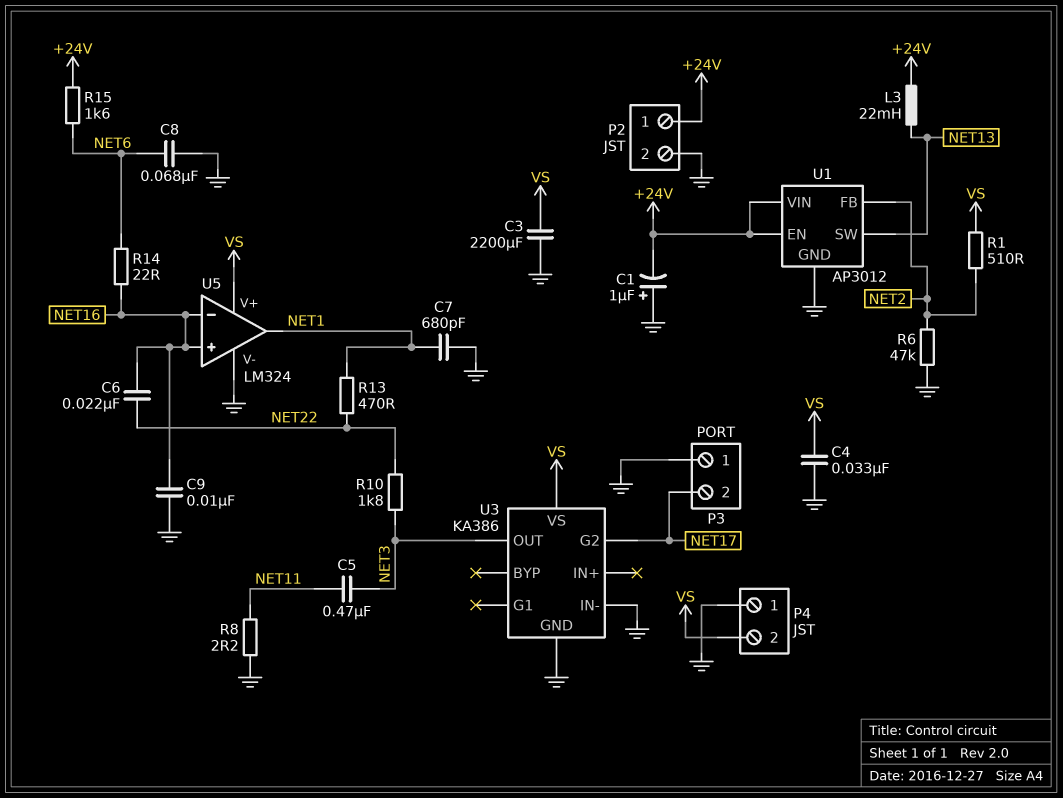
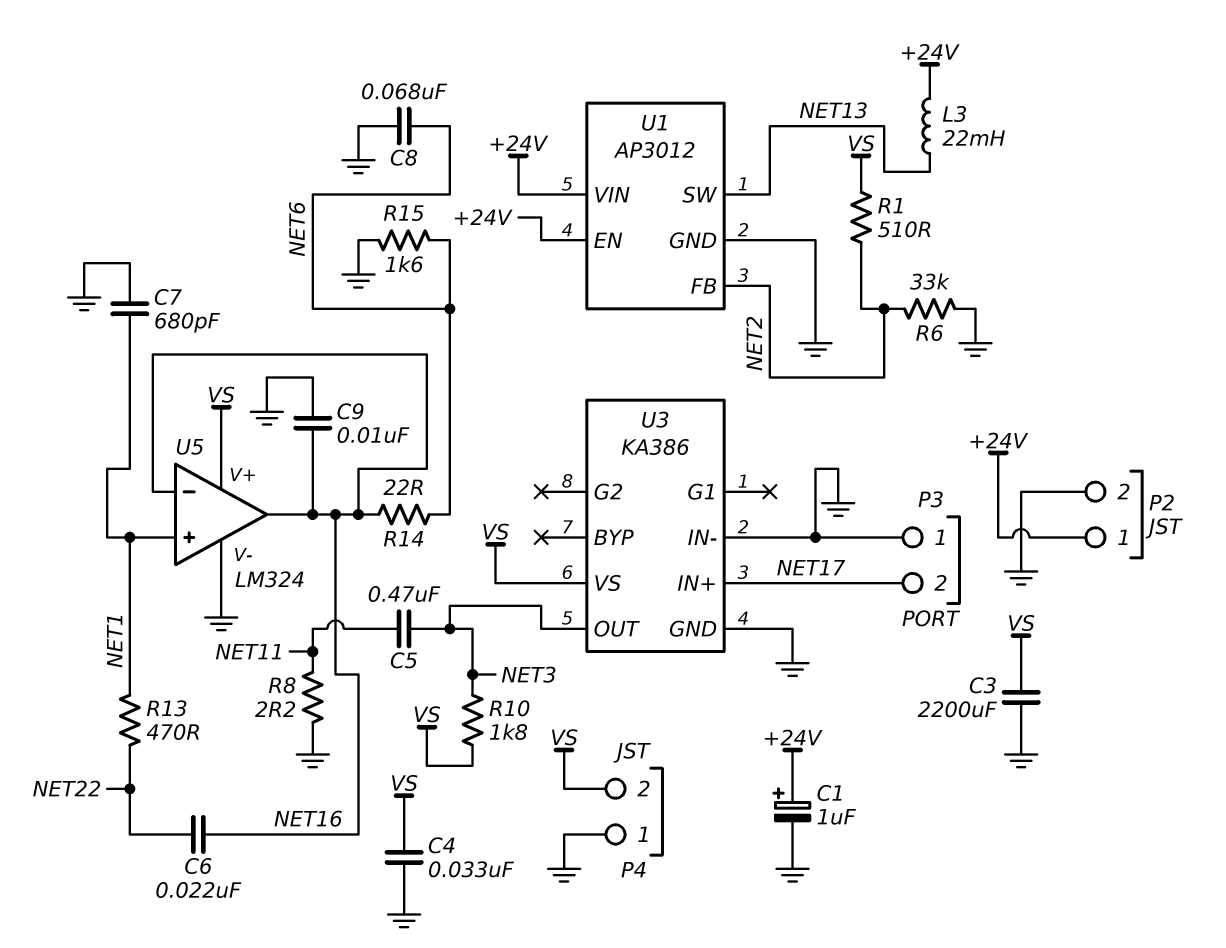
C1: 1uF (plus GND, minus +24V) -> 1uF (plus +24V, minus GND)
R6: 47k (GND, NET2) -> 33k (GND, NET2)
R10: 1.8k (NET3, NET22) -> 1.8k (NET3, VS)
R15: 1.6k (+24V, NET6) -> 1.6k (GND, NET6)
U3 pin G2: NET17 -> none
U3 pin IN+: none -> NET17
U5 pin in+: NET16 -> NET1
U5 pin out: NET1 -> NET16

